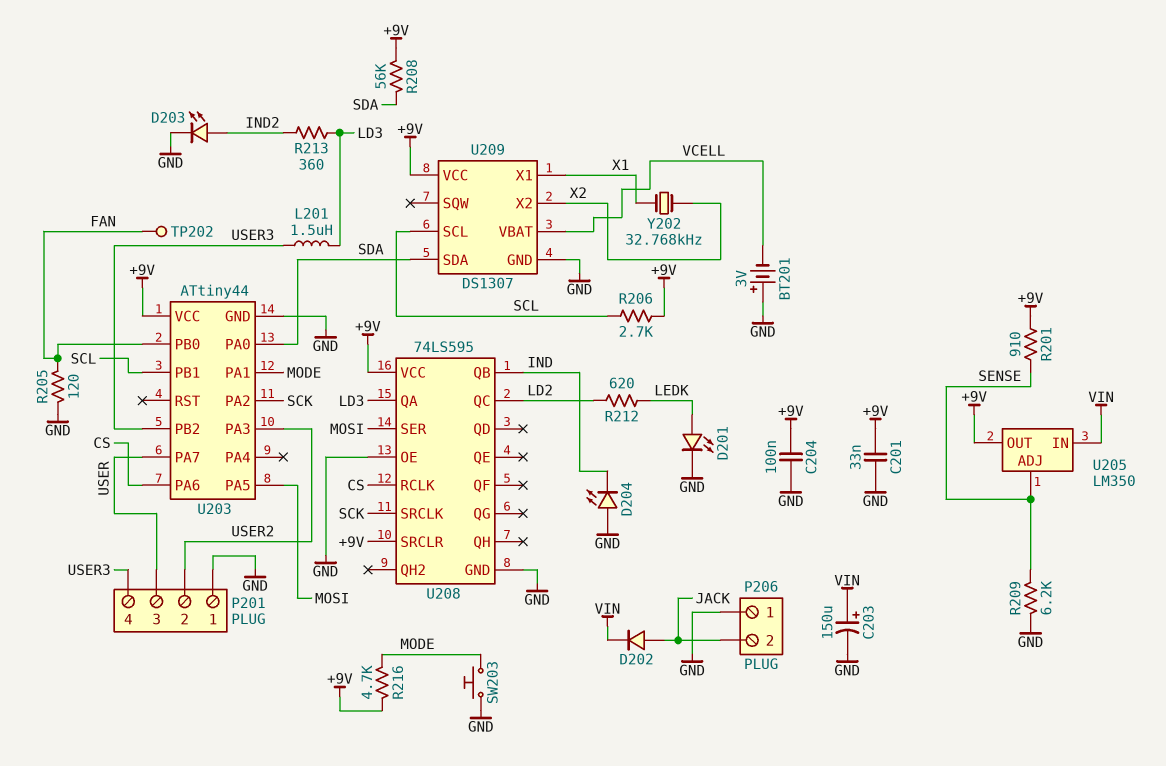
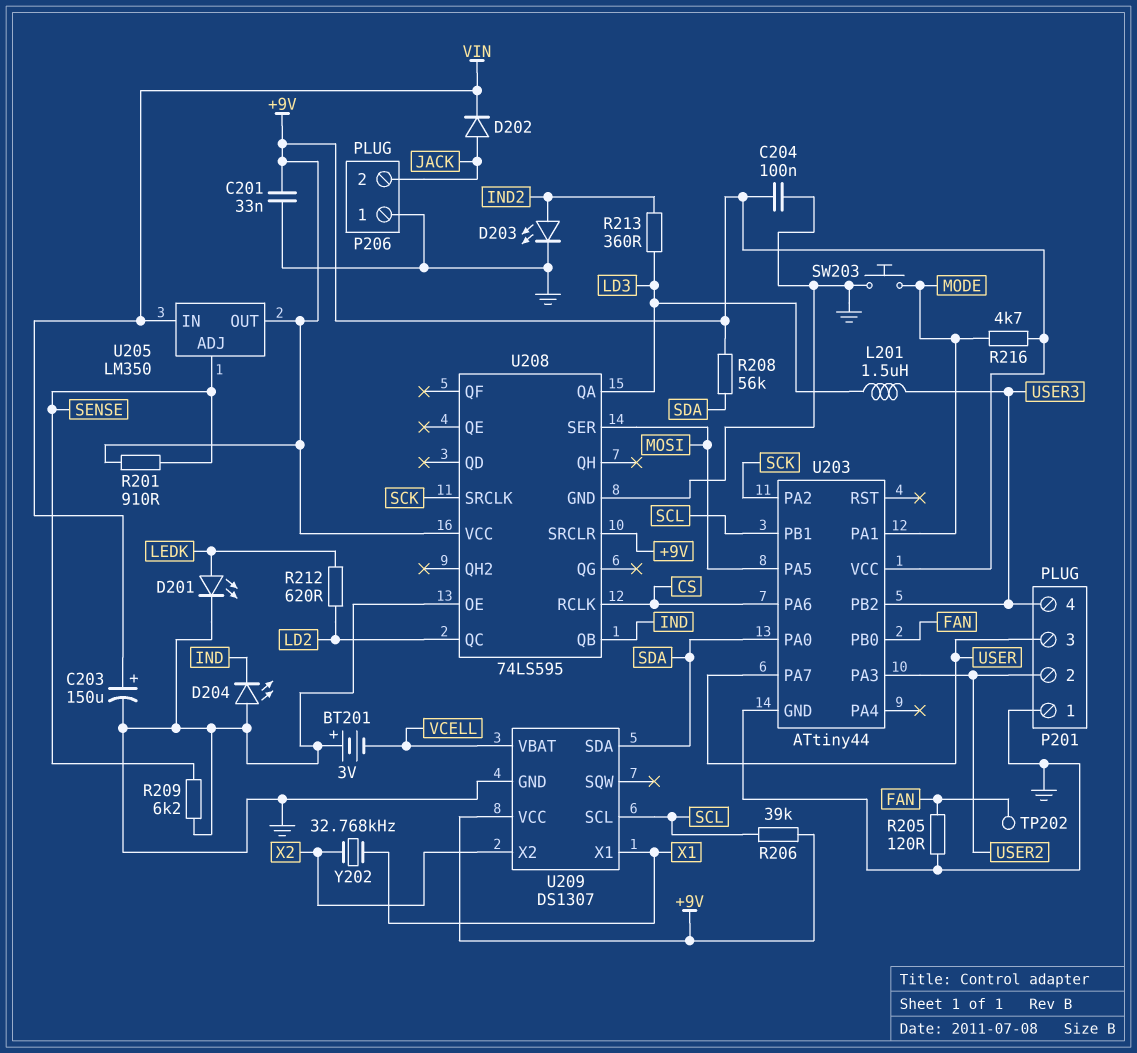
R206: 2.7k (+9V, SCL) -> 39k (+9V, SCL)

